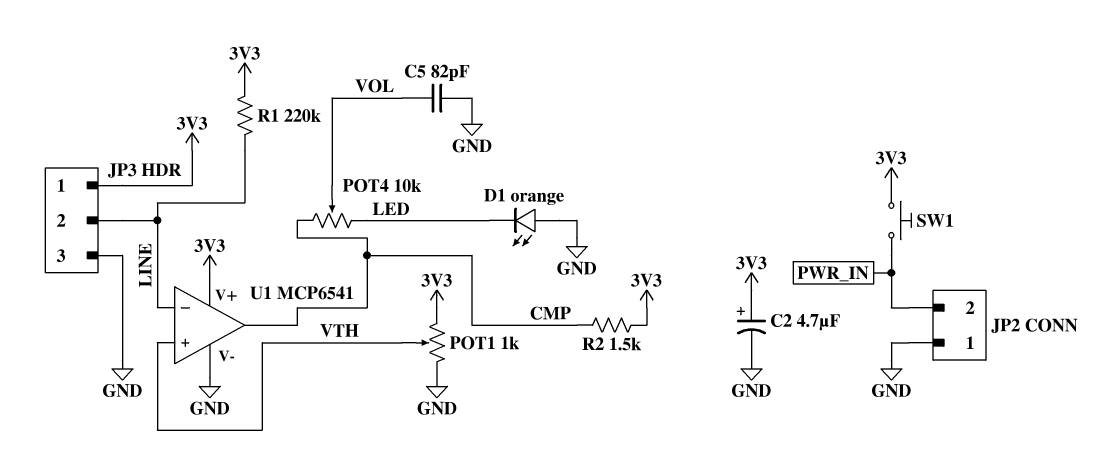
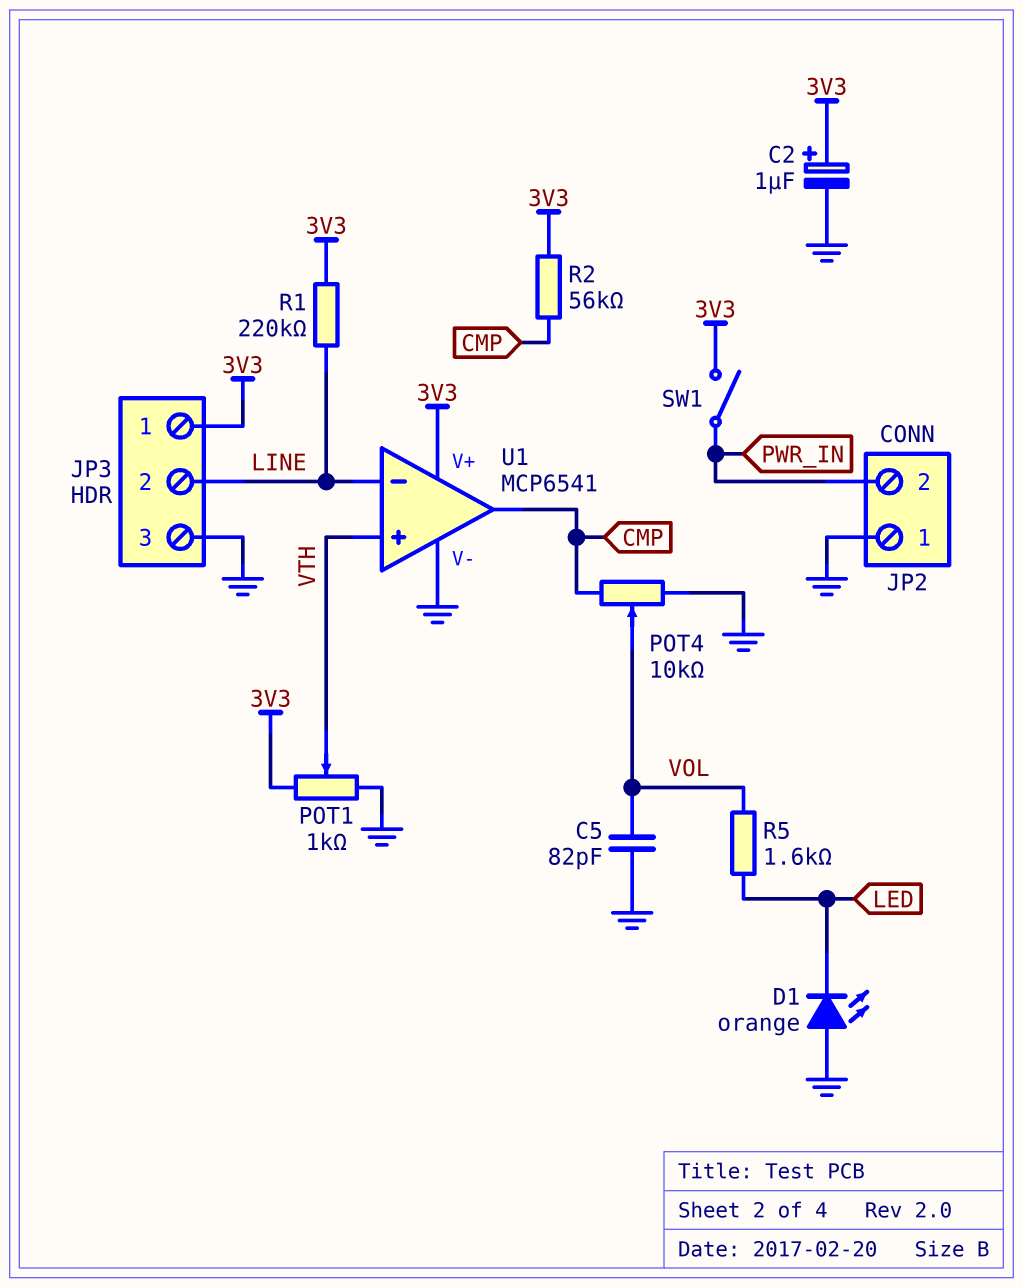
C2: 4.7uF (plus 3V3, minus GND) -> 1uF (plus 3V3, minus GND)
POT4: 10k (CMP, LED, wiper VOL) -> 10k (CMP, GND, wiper VOL)
R2: 1.5k (3V3, CMP) -> 56k (3V3, CMP)
R5: none -> 1.6k (LED, VOL)
SW1: button (3V3, PWR_IN) -> switch (3V3, PWR_IN)

